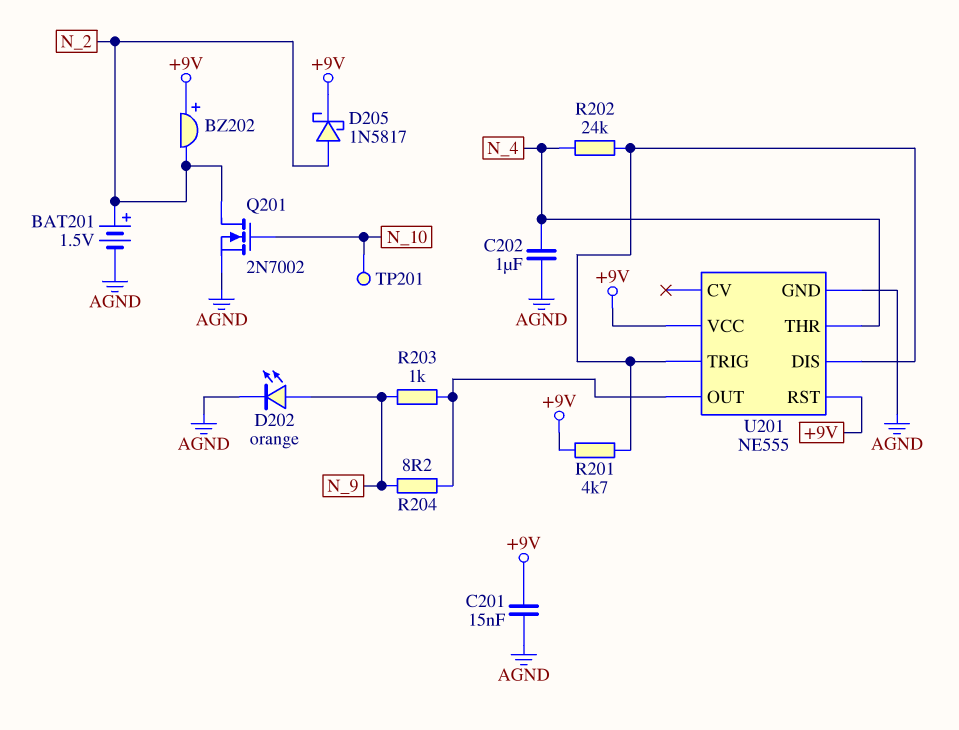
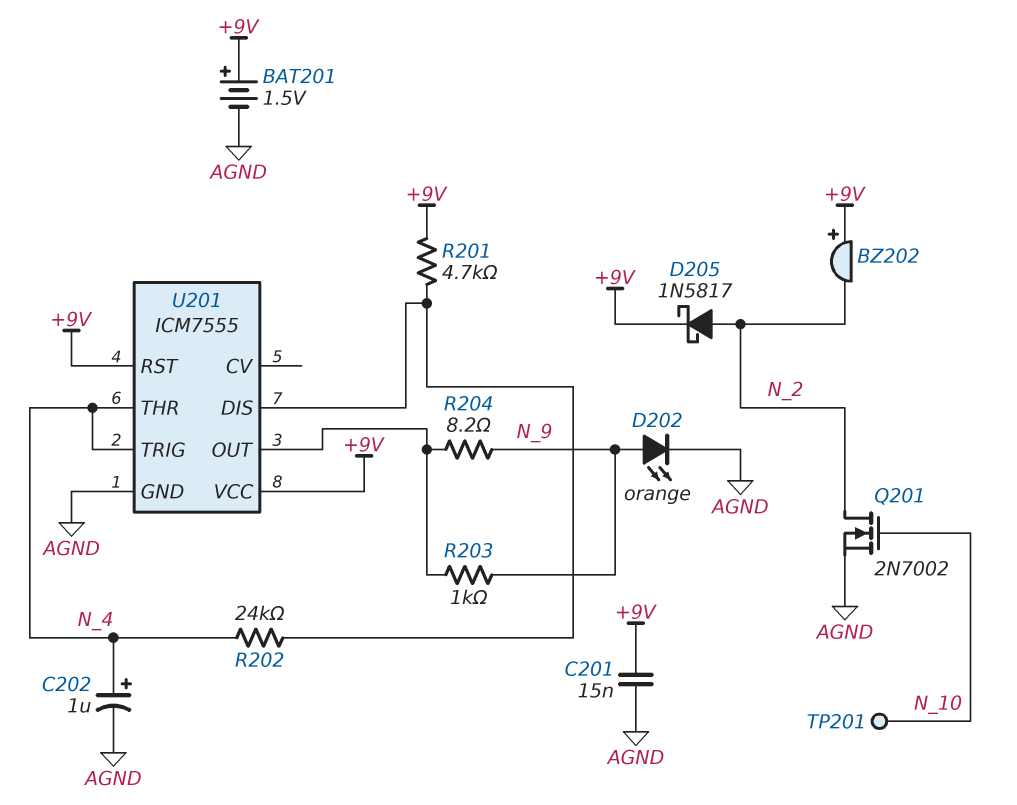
BAT201: 1.5V (plus N_2, minus AGND) -> 1.5V (plus +9V, minus AGND)
C202: 1uF (AGND, N_4) -> 1uF (plus N_4, minus AGND)
U201: NE555 -> ICM7555
U201 pin TRIG: U201/DIS -> N_4

